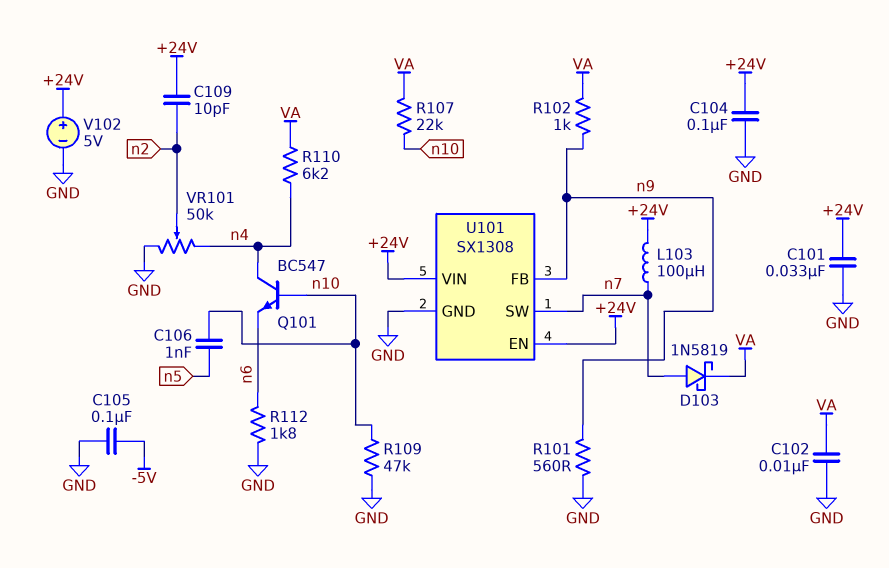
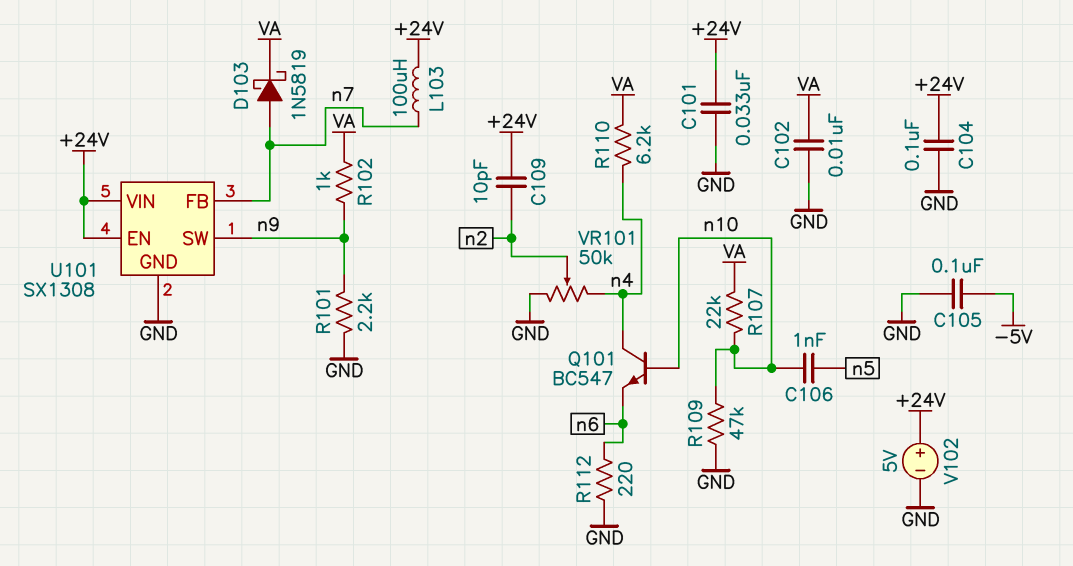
R101: 560 (GND, n9) -> 2.2k (GND, n9)
R112: 1.8k (GND, n6) -> 220 (GND, n6)
U101 pin FB: n9 -> n7
U101 pin SW: n7 -> n9

